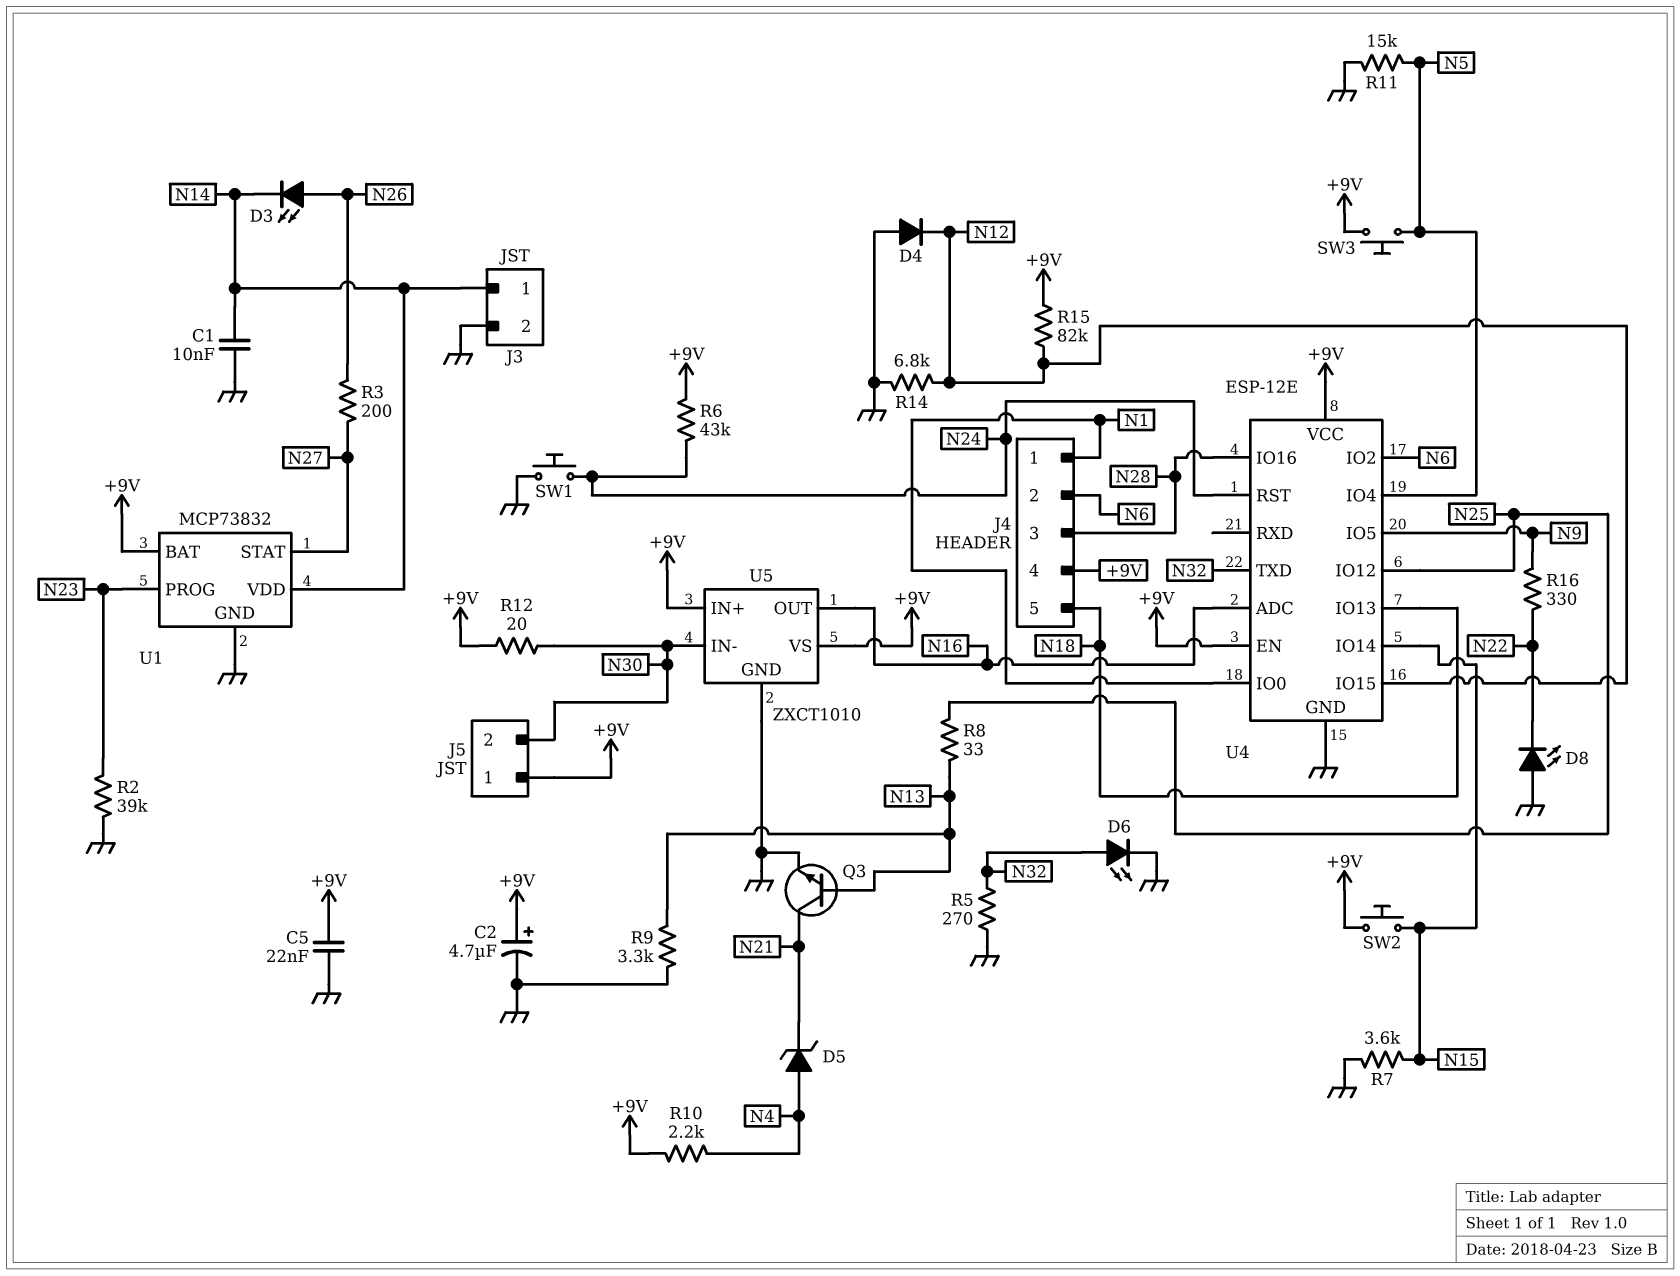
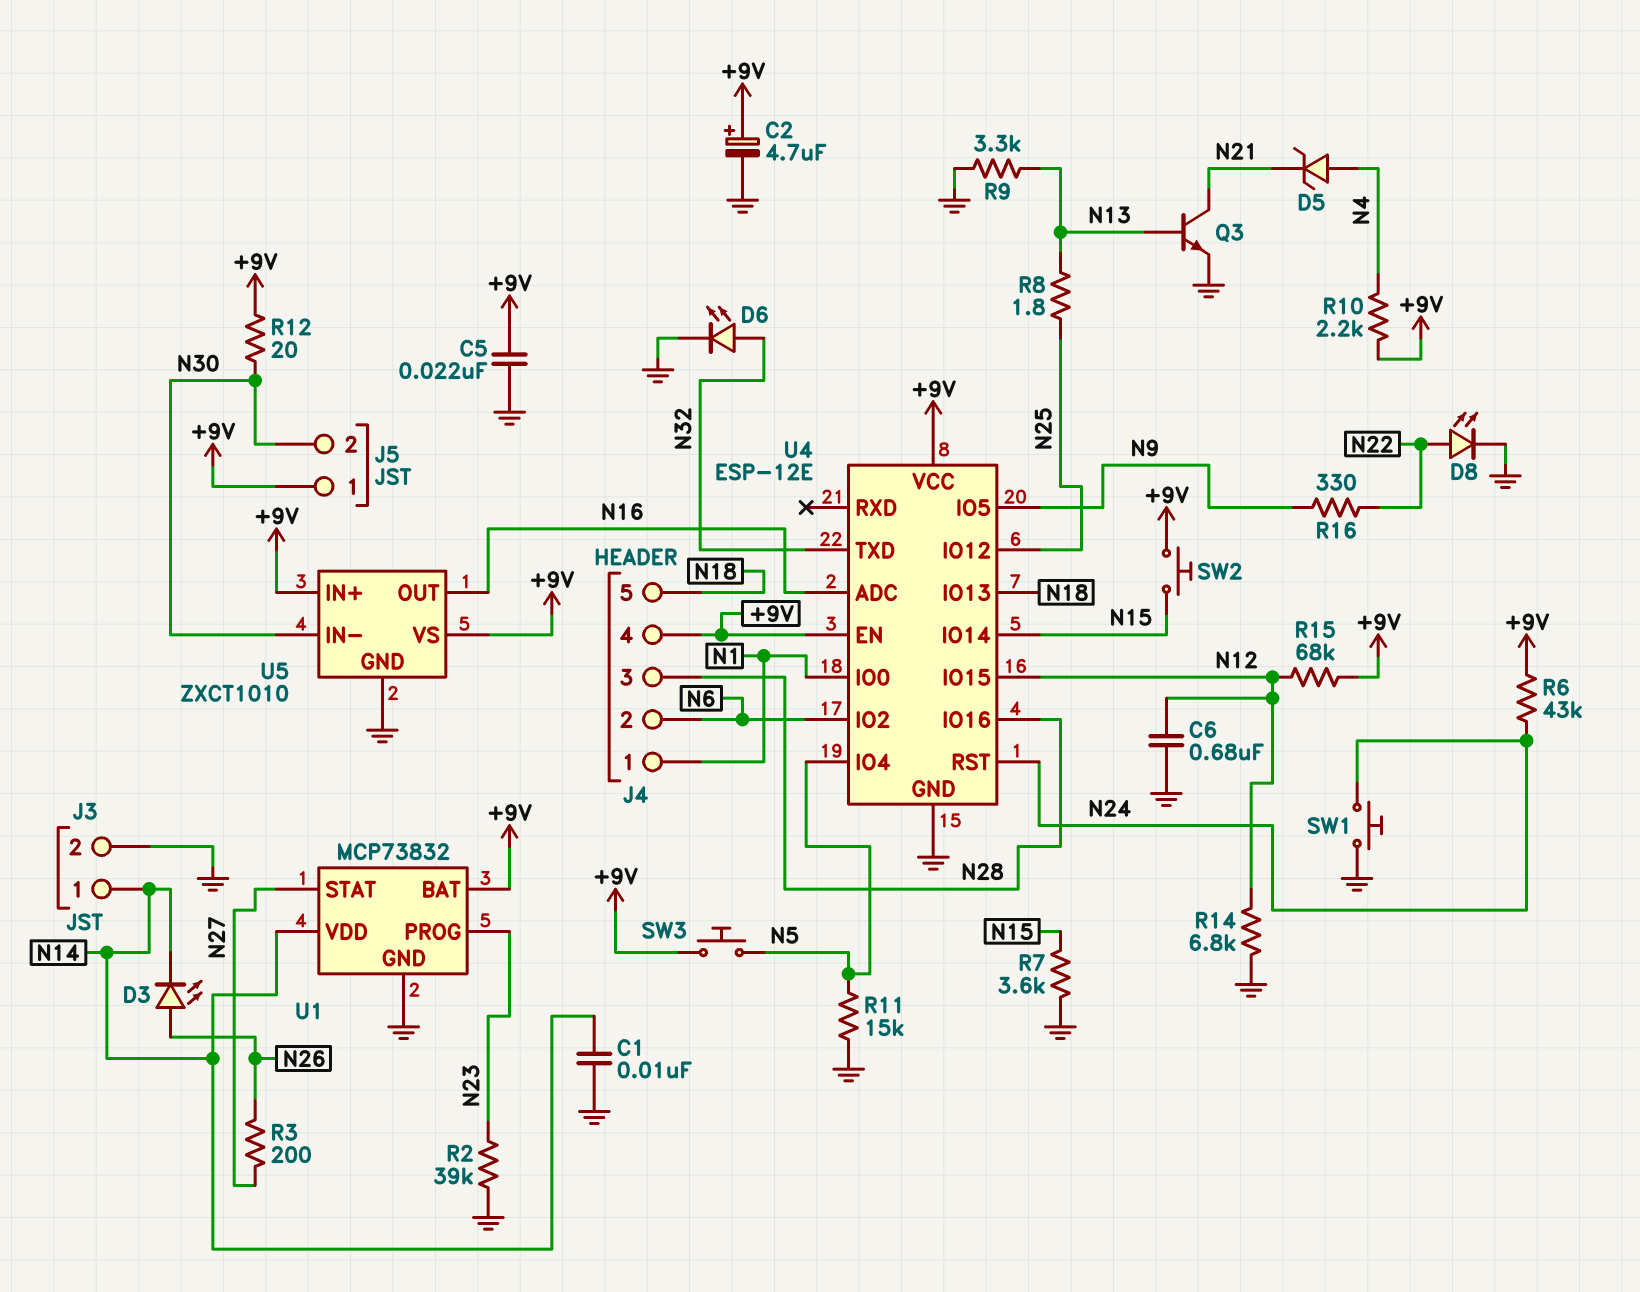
C6: none -> 680nF (GND, N12)
D4: diode (A GND, K N12) -> none
D8: LED (A GND, K N22) -> LED (A N22, K GND)
R5: 270 (GND, N32) -> none
R8: 33 (N13, N25) -> 1.8 (N13, N25)
R15: 82k (+9V, N12) -> 68k (+9V, N12)

